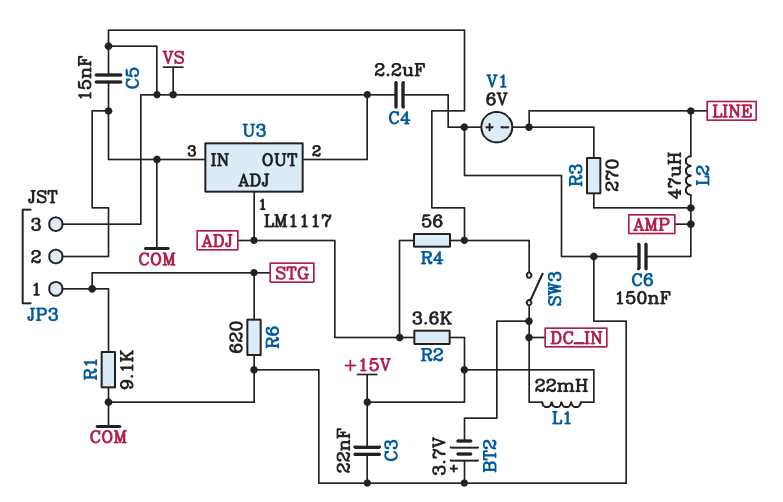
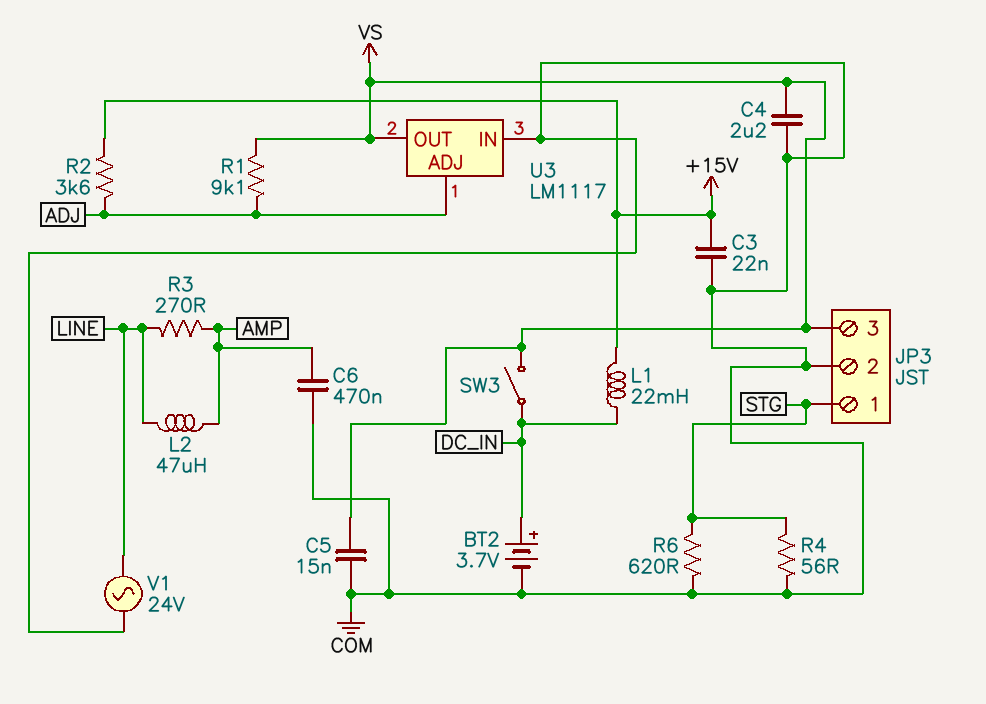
BT2: 3.7V (plus COM, minus DC_IN) -> 3.7V (plus DC_IN, minus COM)
C6: 150nF (AMP, COM) -> 470nF (AMP, COM)
R1: 9.1k (COM, STG) -> 9.1k (ADJ, VS)
R4: 56 (ADJ, VS) -> 56 (COM, STG)
V1: 6V (plus COM, minus LINE) -> AC 24V (COM, LINE)

